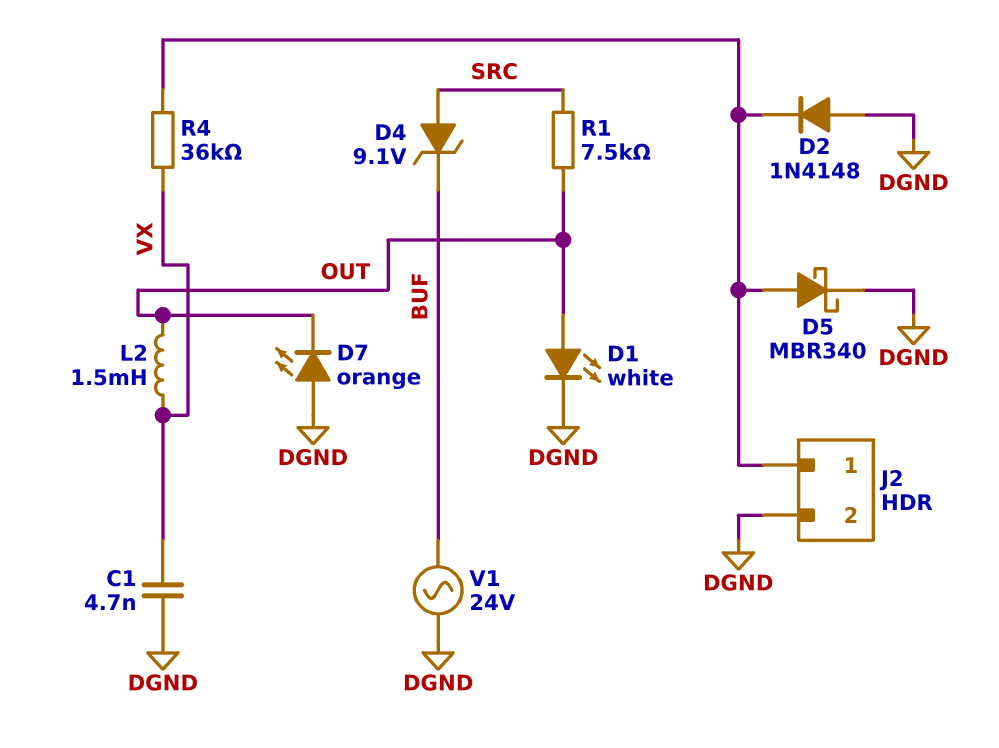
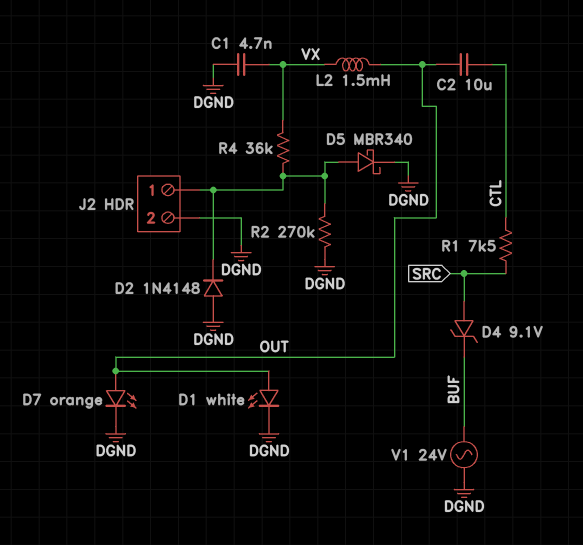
C2: none -> 10uF (CTL, OUT)
D7: LED orange (A DGND, K OUT) -> LED orange (A OUT, K DGND)
R1: 7.5k (OUT, SRC) -> 7.5k (CTL, SRC)
R2: none -> 270k (DGND, J2/1)

